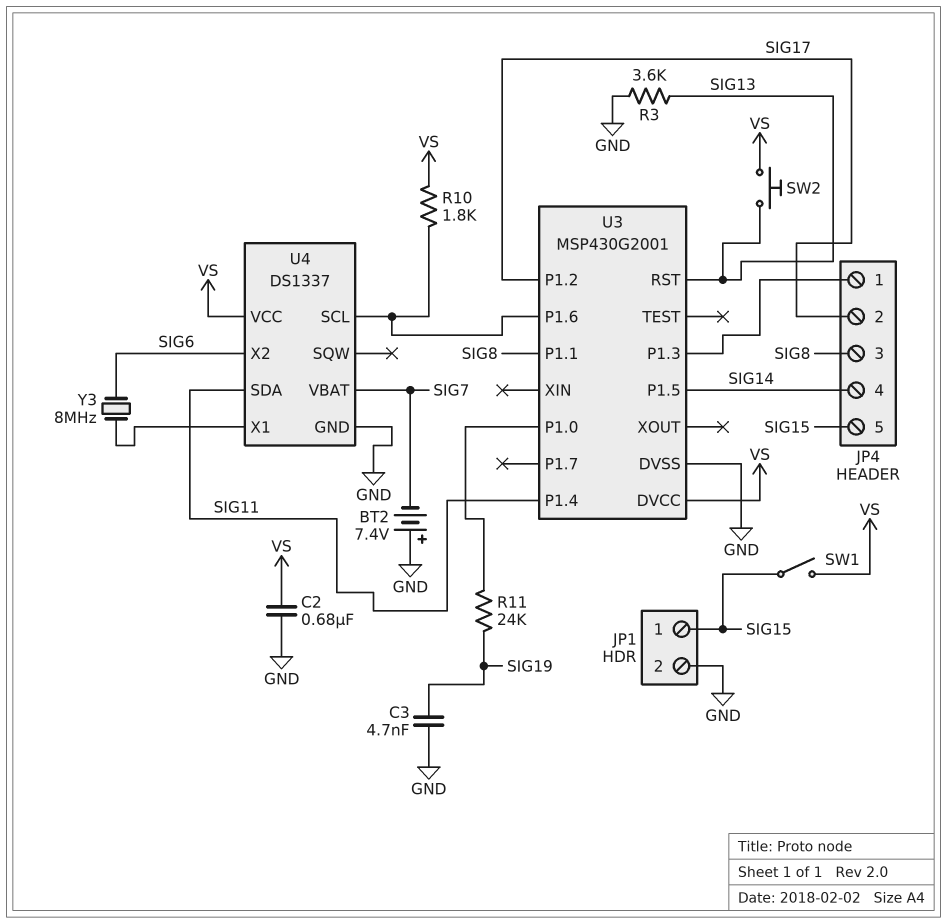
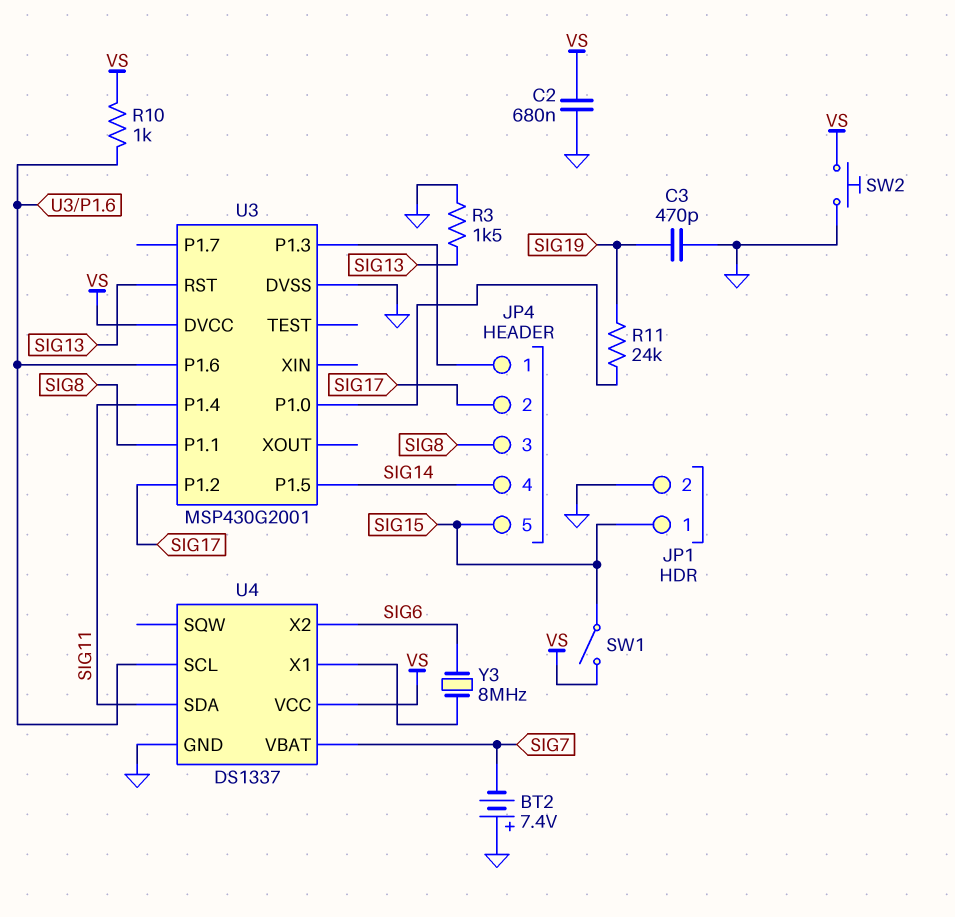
C3: 4.7nF (GND, SIG19) -> 470pF (GND, SIG19)
R3: 3.6k (GND, SIG13) -> 1.5k (GND, SIG13)
R10: 1.8k (U3/P1.6, VS) -> 1k (U3/P1.6, VS)
SW2: button (SIG13, VS) -> button (GND, VS)

